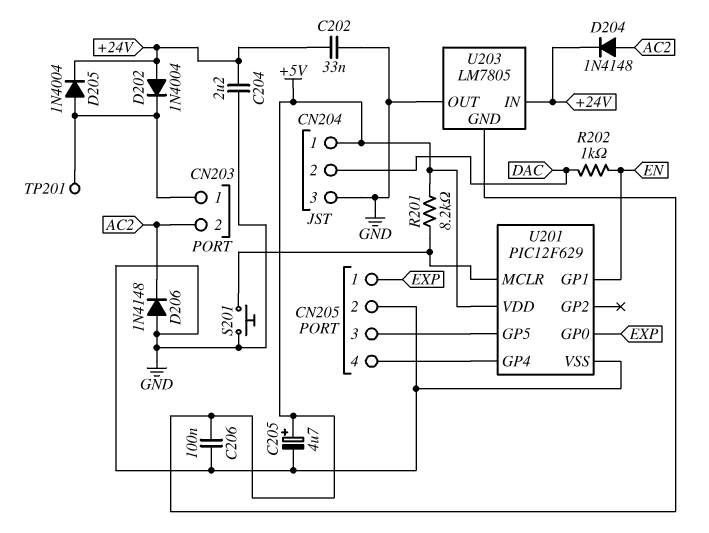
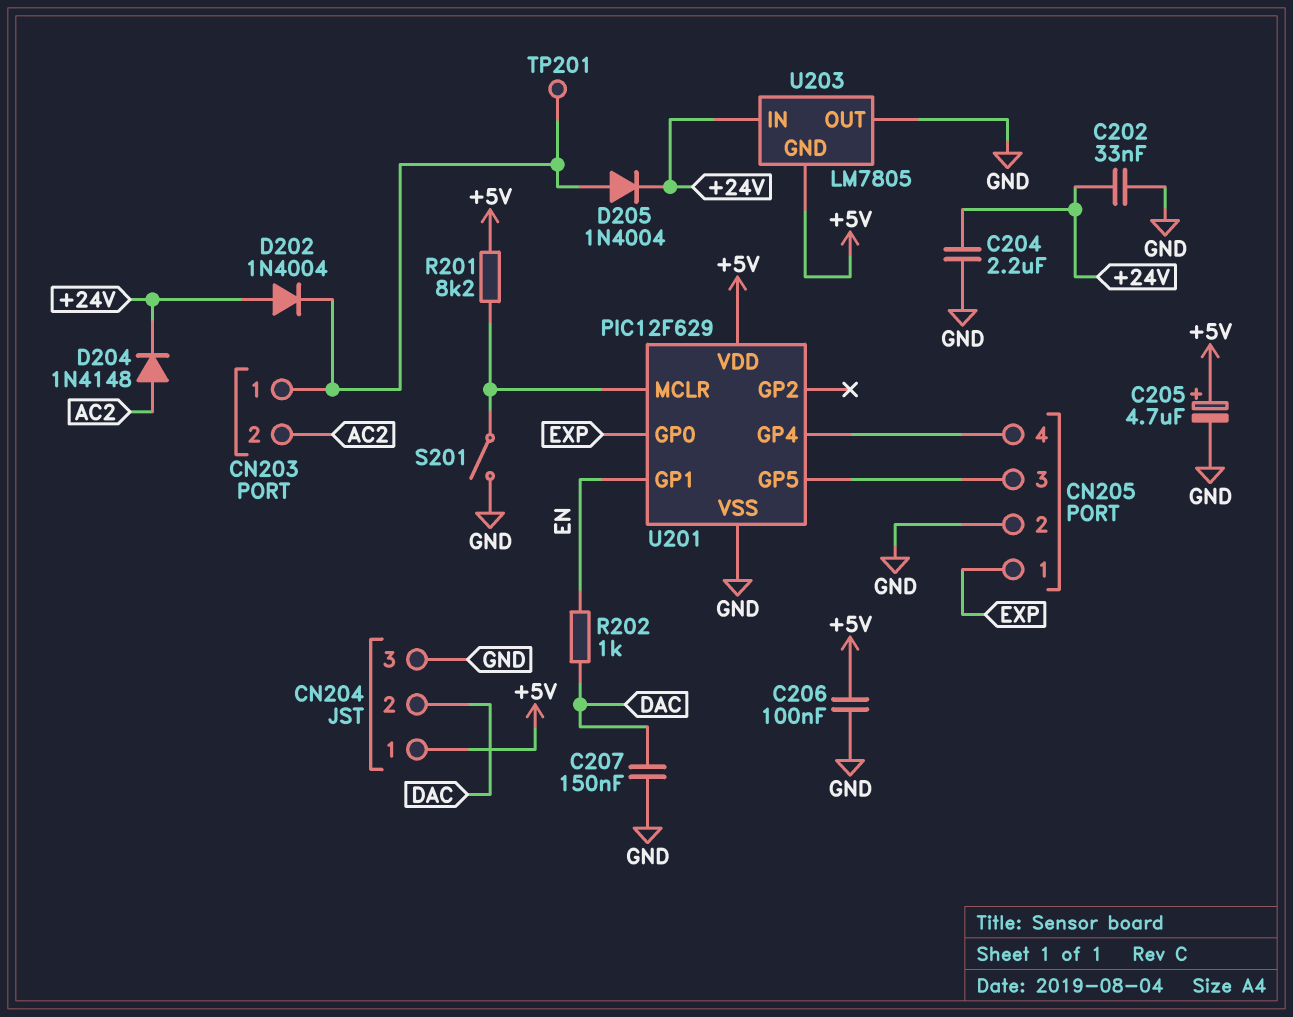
C207: none -> 150nF (DAC, GND)
D206: diode 1N4148 (A GND, K AC2) -> none
S201: button (GND, U201/MCLR) -> switch (GND, U201/MCLR)

